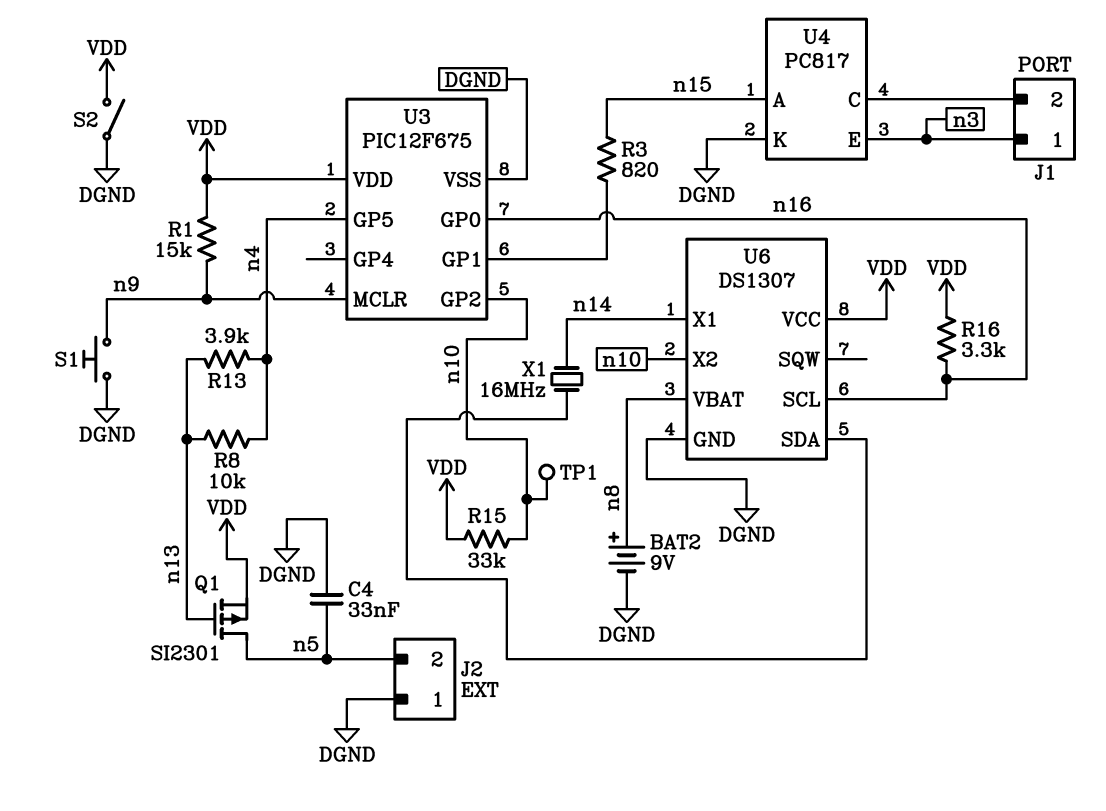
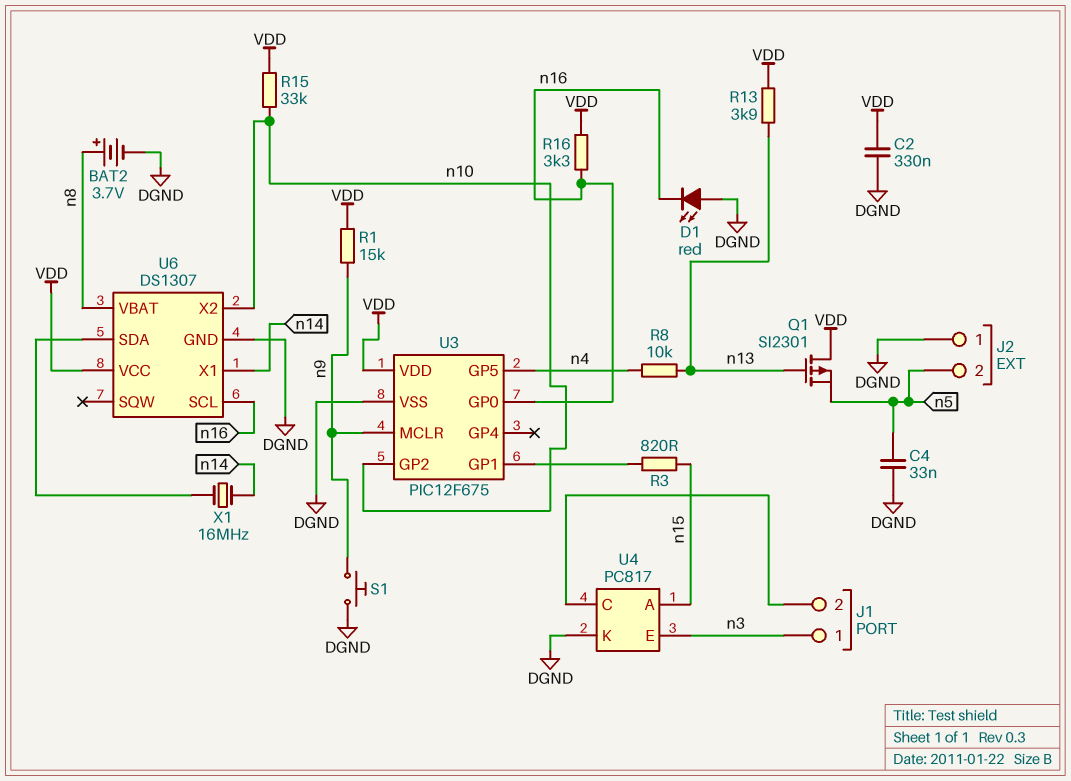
BAT2: 9V (plus n8, minus DGND) -> 3.7V (plus n8, minus DGND)
C2: none -> 330nF (DGND, VDD)
D1: none -> LED red (A DGND, K n16)
Q1: PMOS SI2301 (G n13, D n5, S VDD) -> PMOS SI2301 (G n13, D VDD, S n5)
R13: 3.9k (n4, n13) -> 3.9k (VDD, n13)
S2: switch (DGND, VDD) -> none
TP1: test point (n10) -> none

